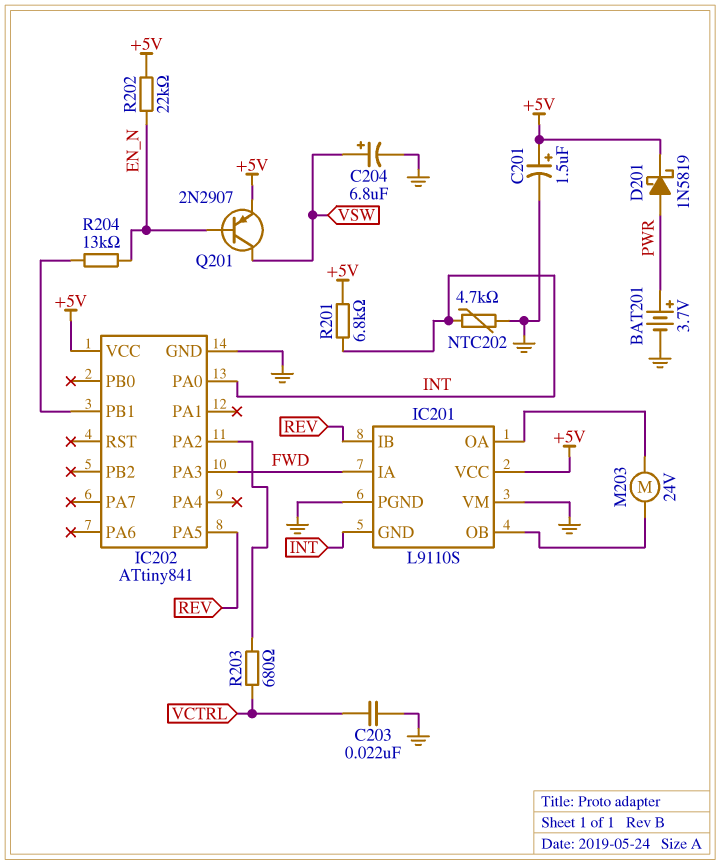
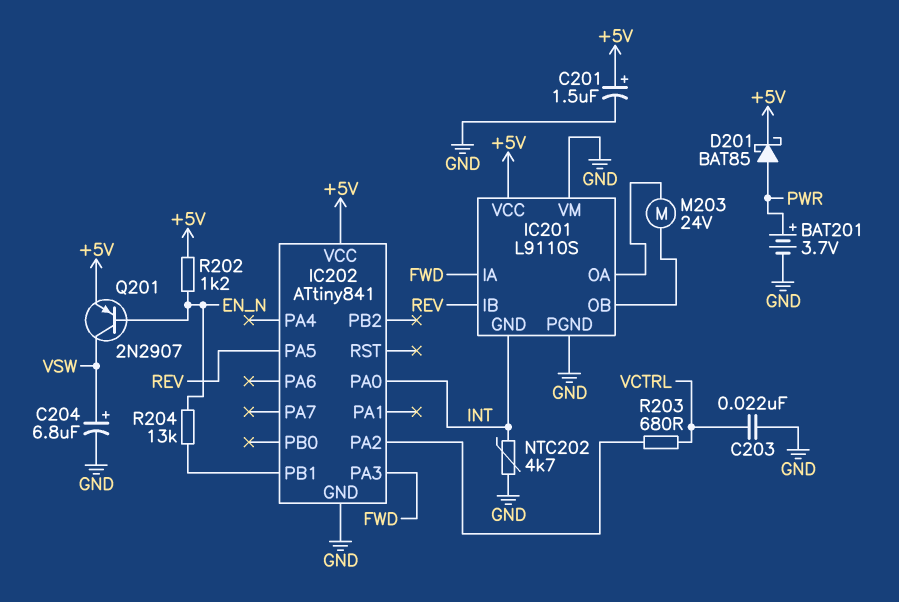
D201: schottky 1N5819 (A PWR, K +5V) -> schottky BAT85 (A PWR, K +5V)
R201: 6.8k (+5V, INT) -> none
R202: 22k (+5V, EN_N) -> 1.2k (+5V, EN_N)

